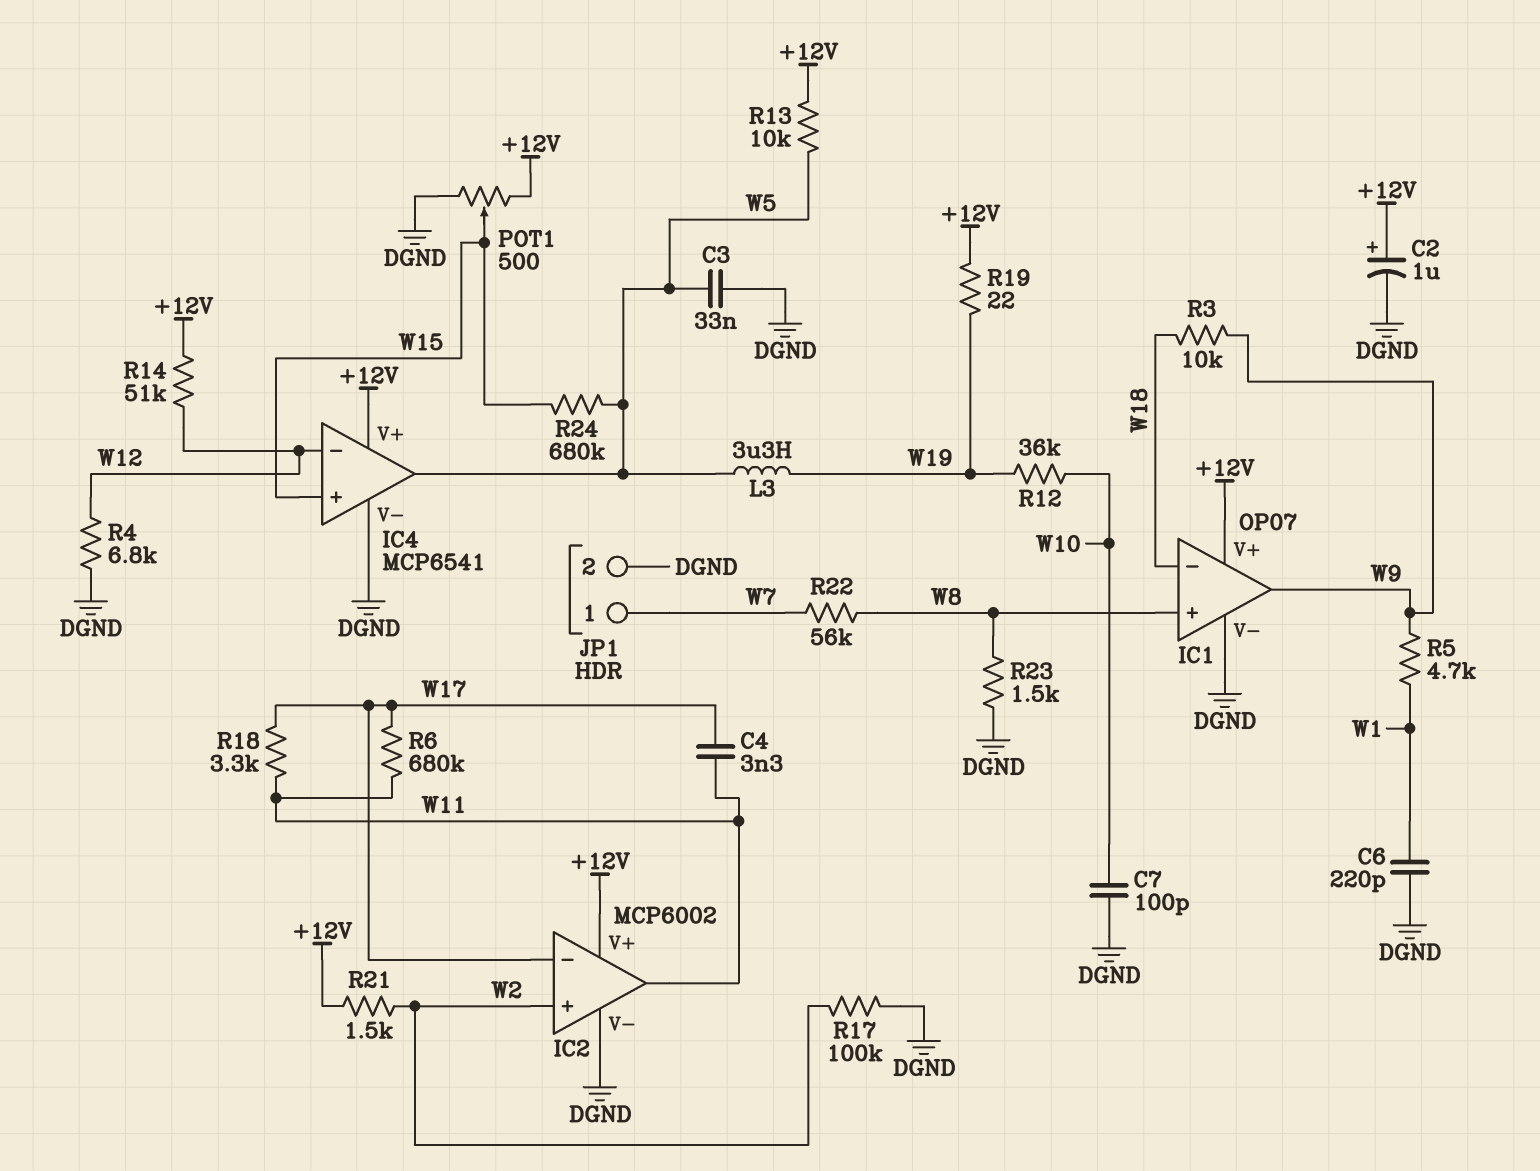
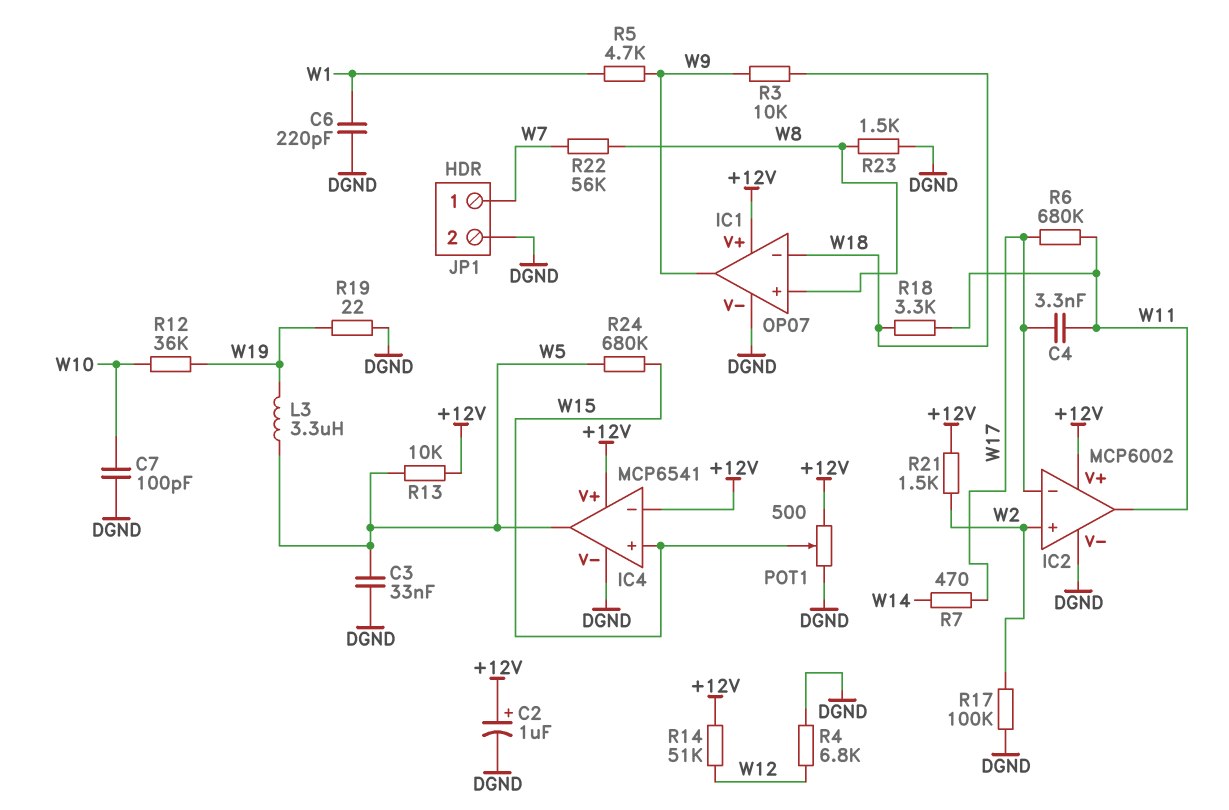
IC4 pin in-: W12 -> +12V
R7: none -> 470 (W14, W17)
R18: 3.3k (W11, W17) -> 3.3k (W11, W18)
R19: 22 (+12V, W19) -> 22 (DGND, W19)

